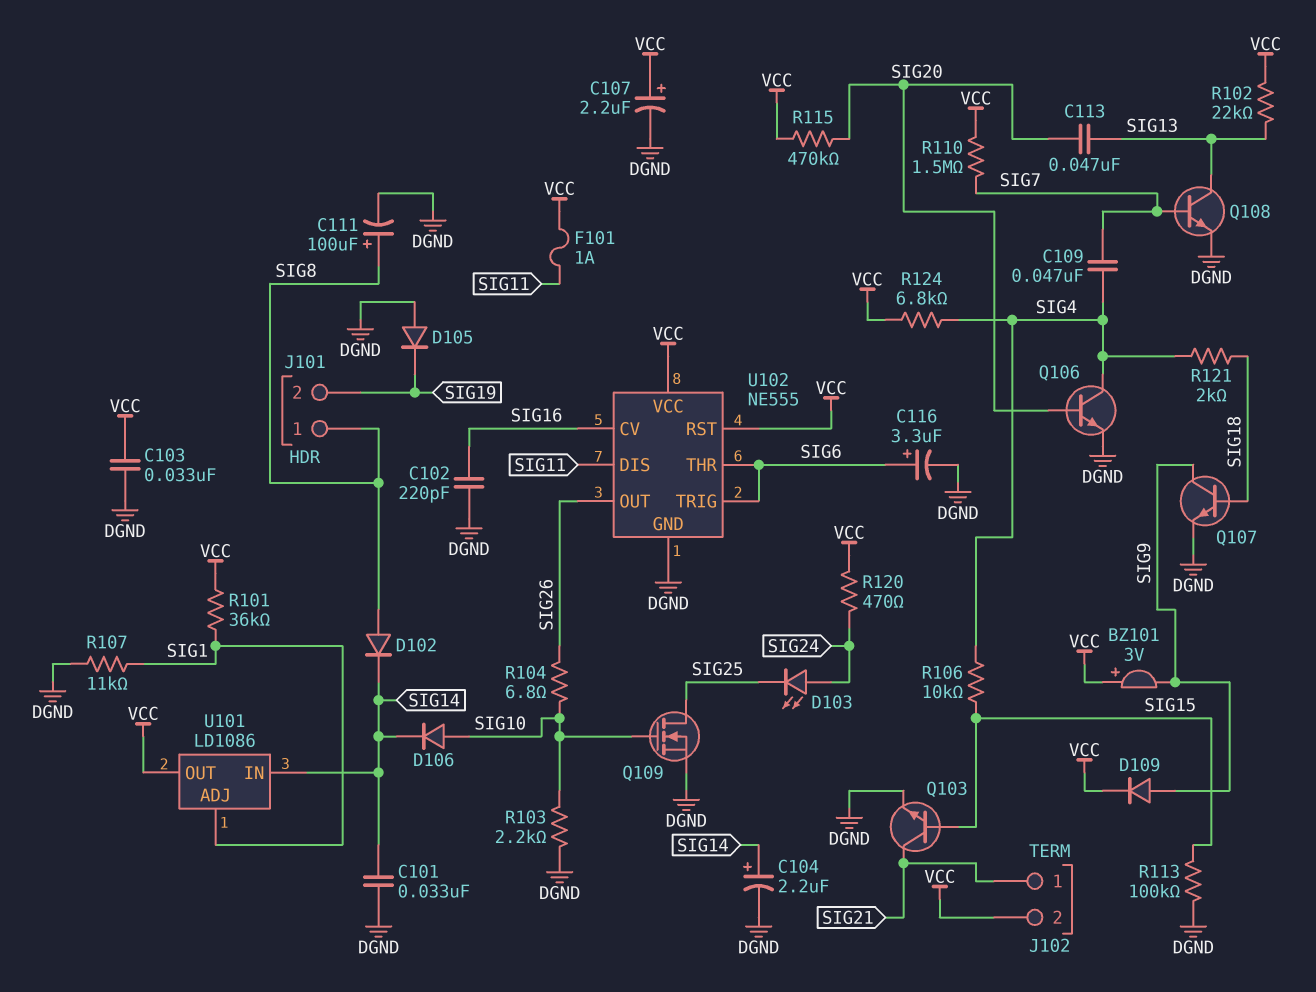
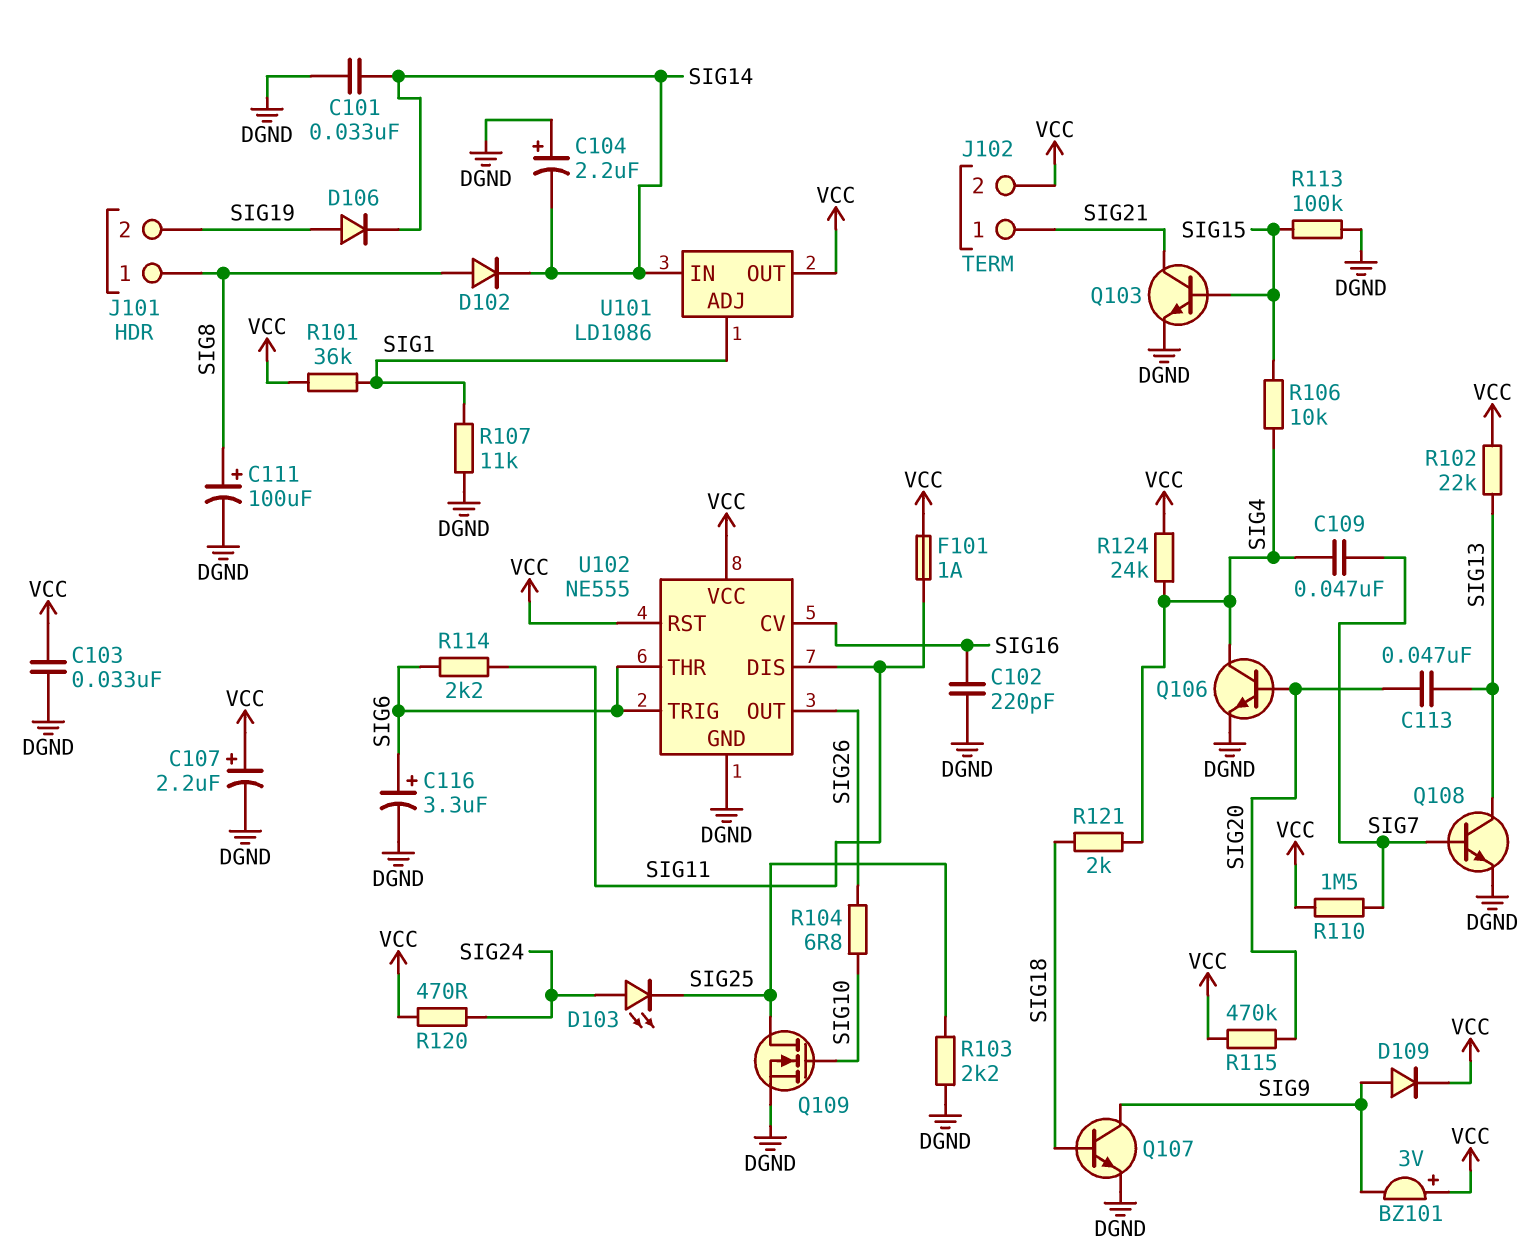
C104: 2.2uF (plus SIG14, minus DGND) -> 2.2uF (plus DGND, minus SIG14)
D105: diode (A DGND, K SIG19) -> none
D106: diode (A SIG10, K SIG14) -> diode (A SIG19, K SIG14)
R103: 2.2k (DGND, SIG10) -> 2.2k (DGND, SIG25)
R114: none -> 2.2k (SIG6, SIG11)
R124: 6.8k (SIG4, VCC) -> 24k (SIG4, VCC)

